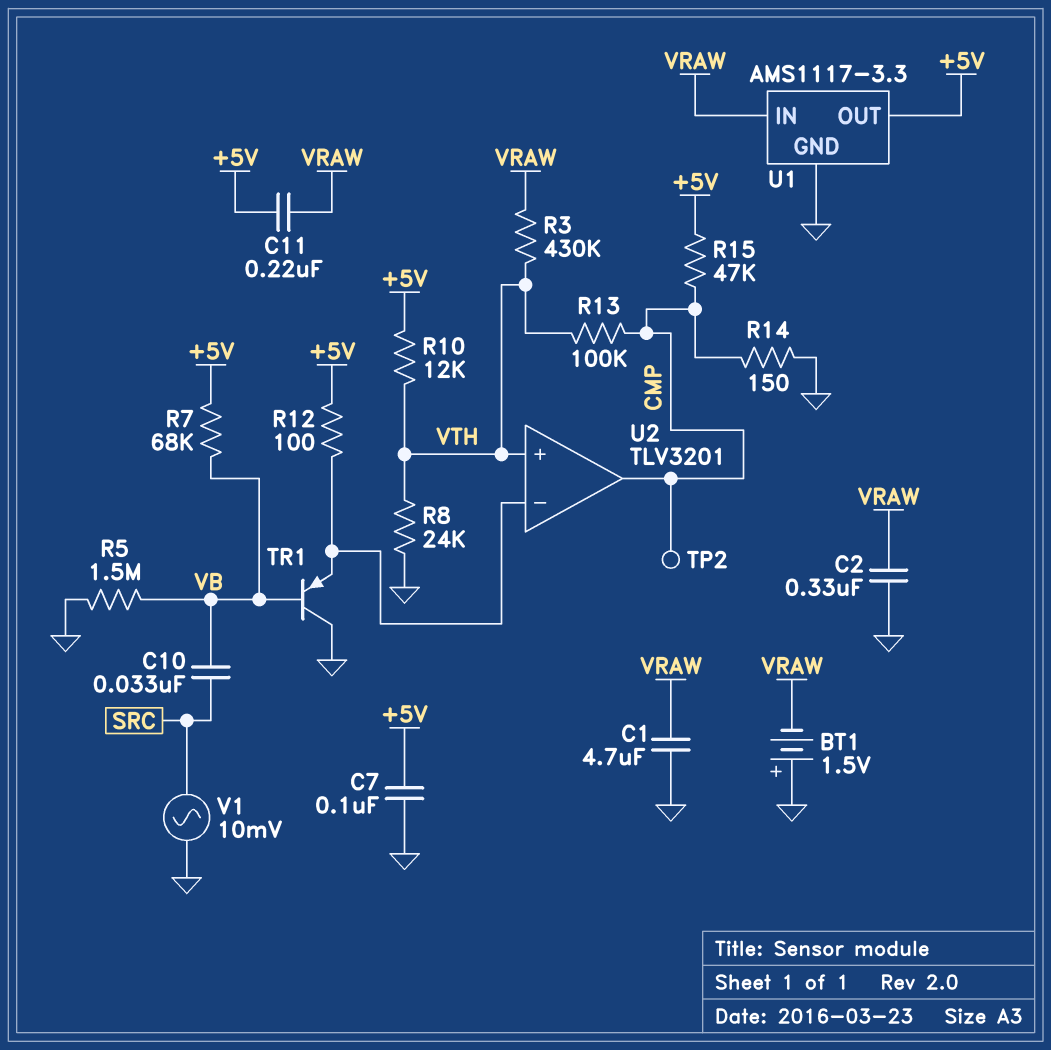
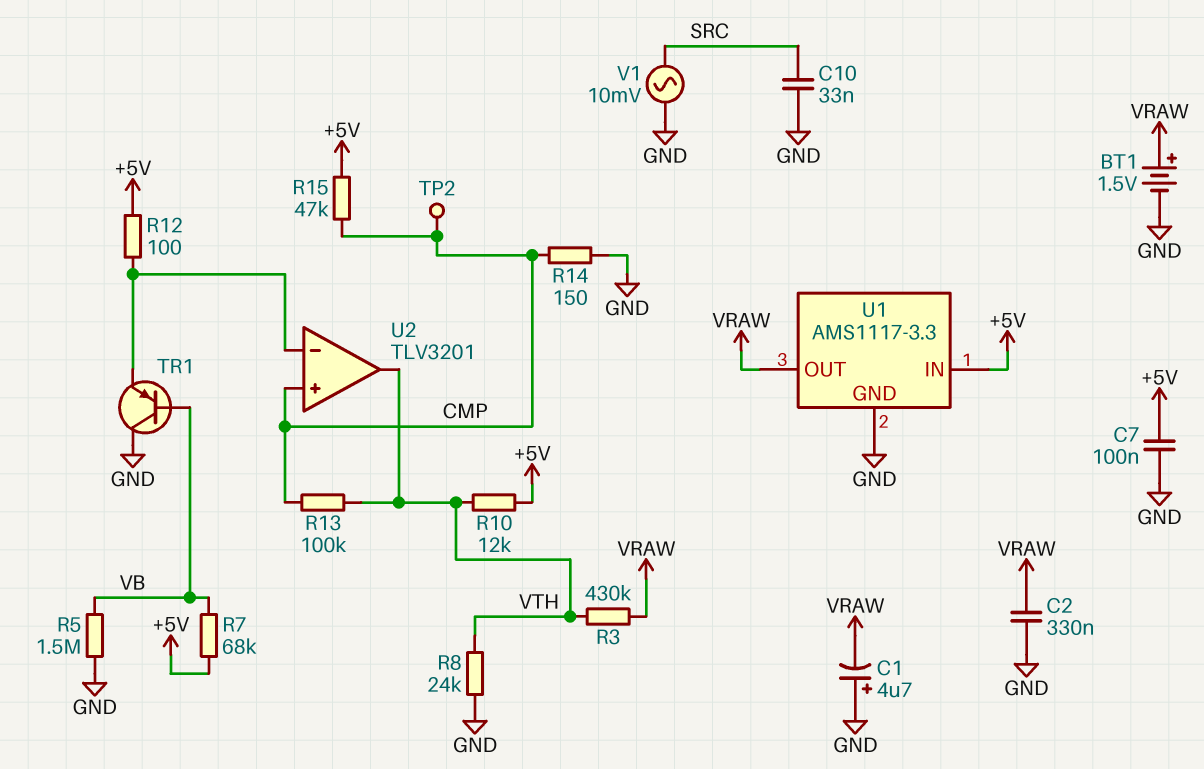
BT1: 1.5V (plus GND, minus VRAW) -> 1.5V (plus VRAW, minus GND)
C1: 4.7uF (GND, VRAW) -> 4.7uF (plus GND, minus VRAW)
C10: 33nF (SRC, VB) -> 33nF (GND, SRC)
C11: 220nF (+5V, VRAW) -> none
U1 pin IN: VRAW -> +5V
U1 pin OUT: +5V -> VRAW
U2 pin in+: VTH -> CMP
U2 pin out: CMP -> VTH

